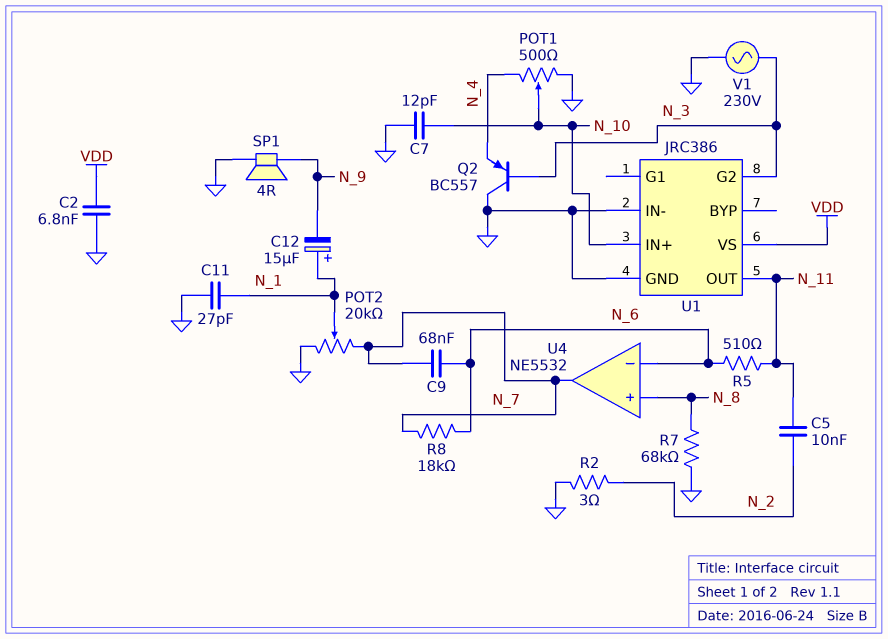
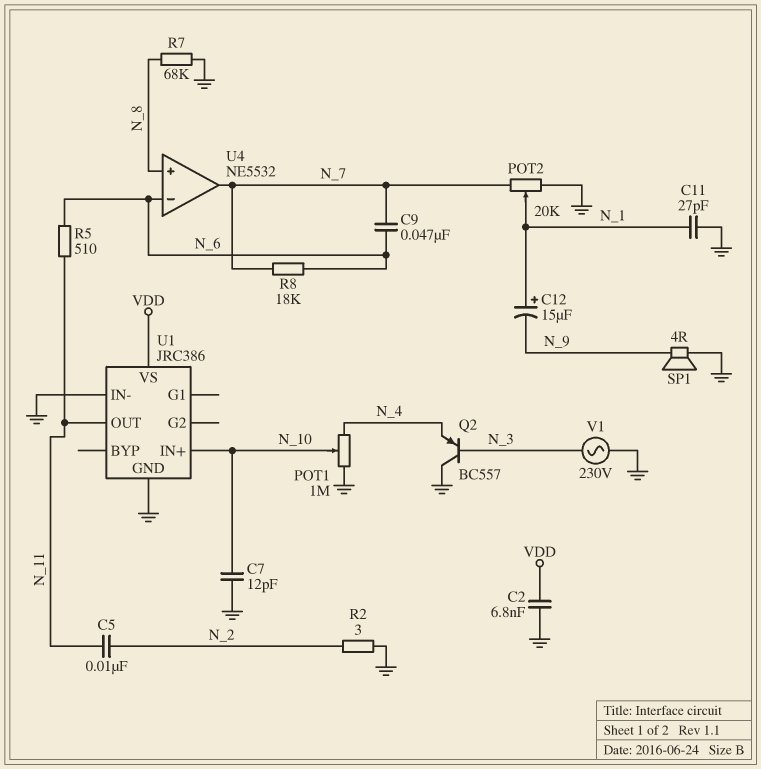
C9: 68nF (N_6, N_7) -> 47nF (N_6, N_7)
POT1: 500 (GND, N_4, wiper N_10) -> 1M (GND, N_4, wiper N_10)
U1 pin G2: N_3 -> none

